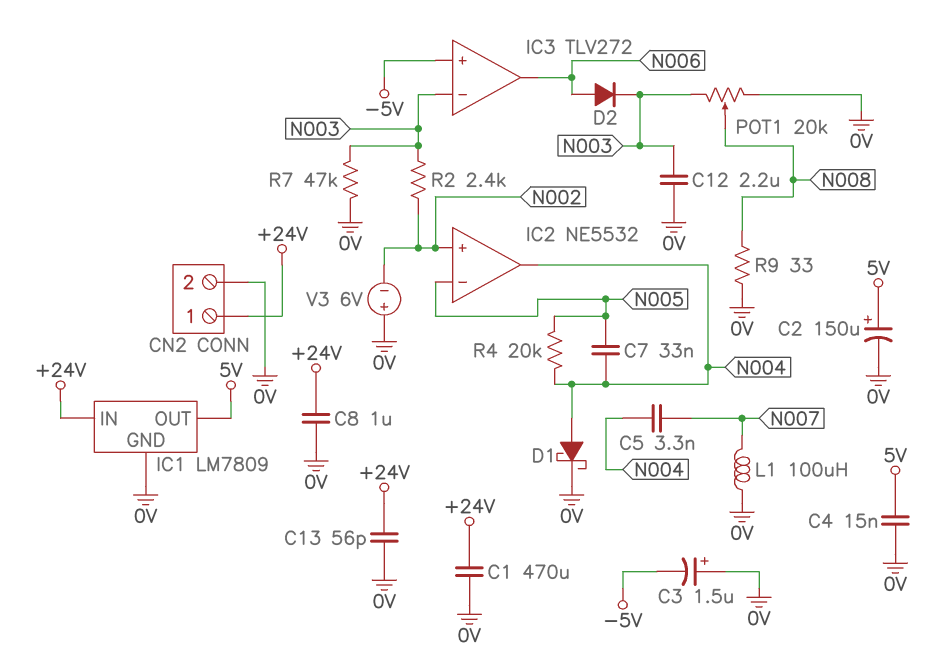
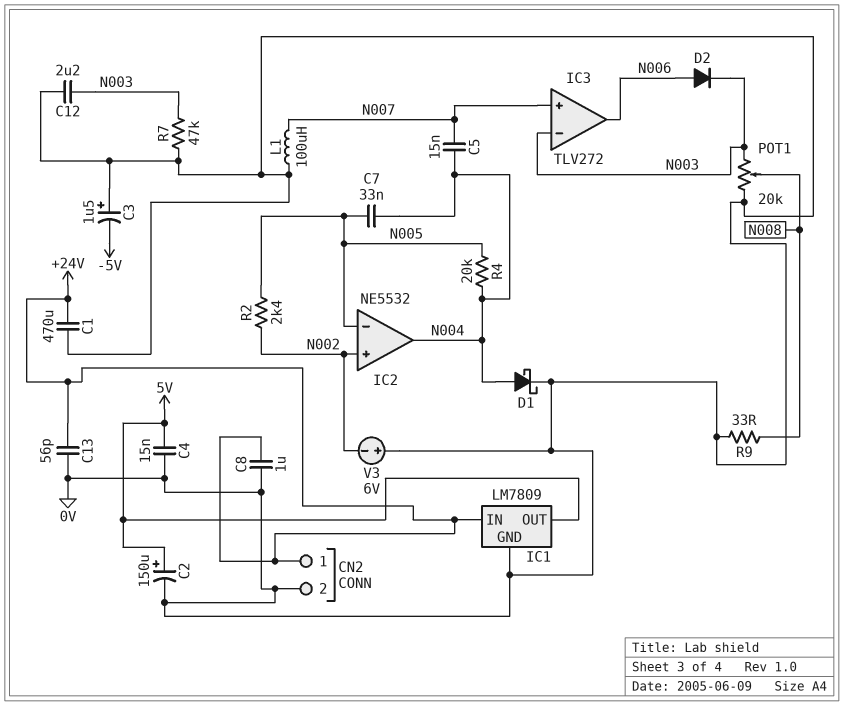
C5: 3.3nF (N004, N007) -> 15nF (N004, N007)
IC3 pin in+: -5V -> N007
R2: 2.4k (N002, N003) -> 2.4k (N002, N005)

